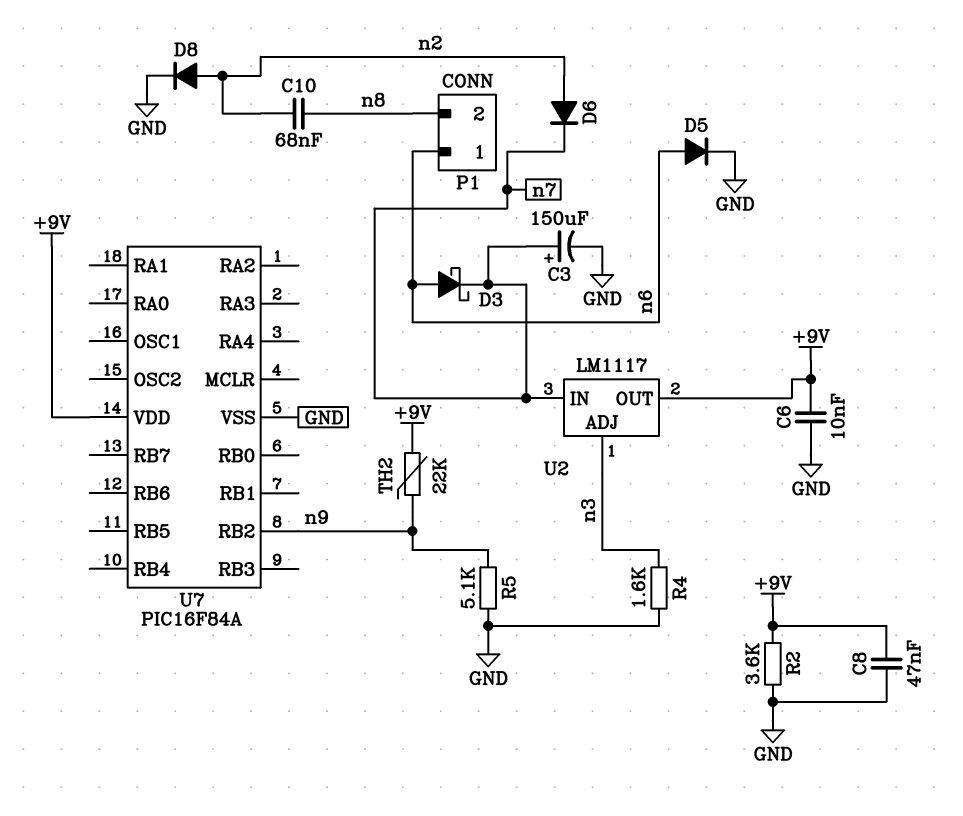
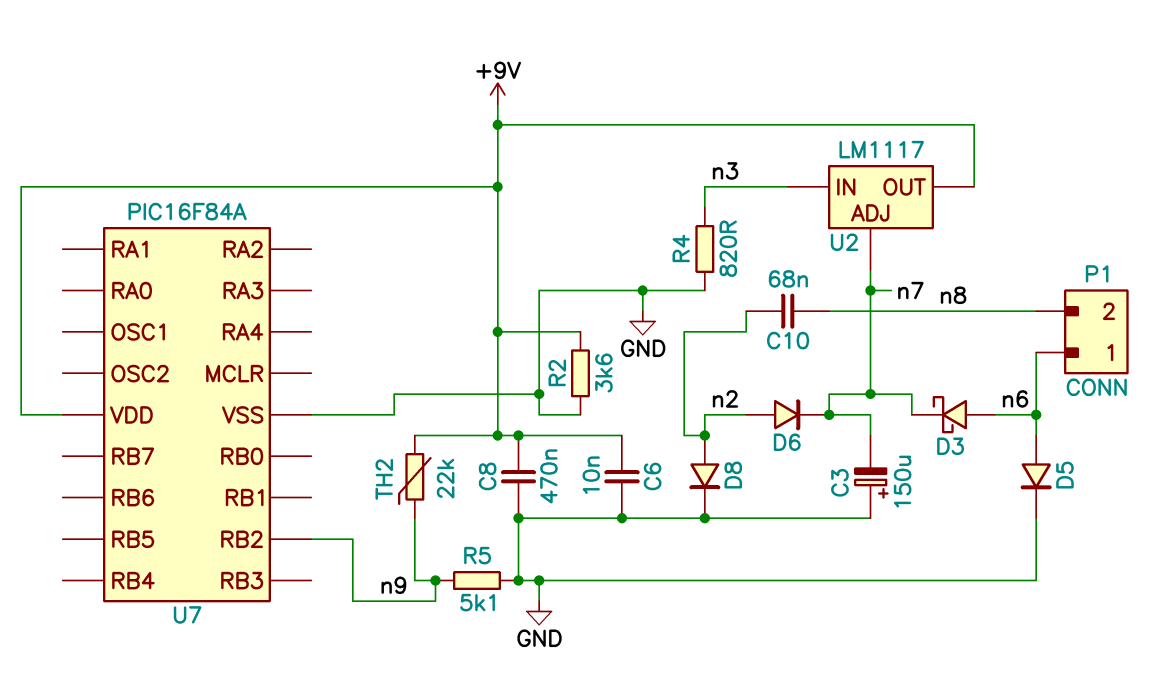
C3: 150uF (plus n7, minus GND) -> 150uF (plus GND, minus n7)
C8: 47nF (+9V, GND) -> 470nF (+9V, GND)
R4: 1.6k (GND, n3) -> 820 (GND, n3)
U2 pin ADJ: n3 -> n7
U2 pin IN: n7 -> n3

